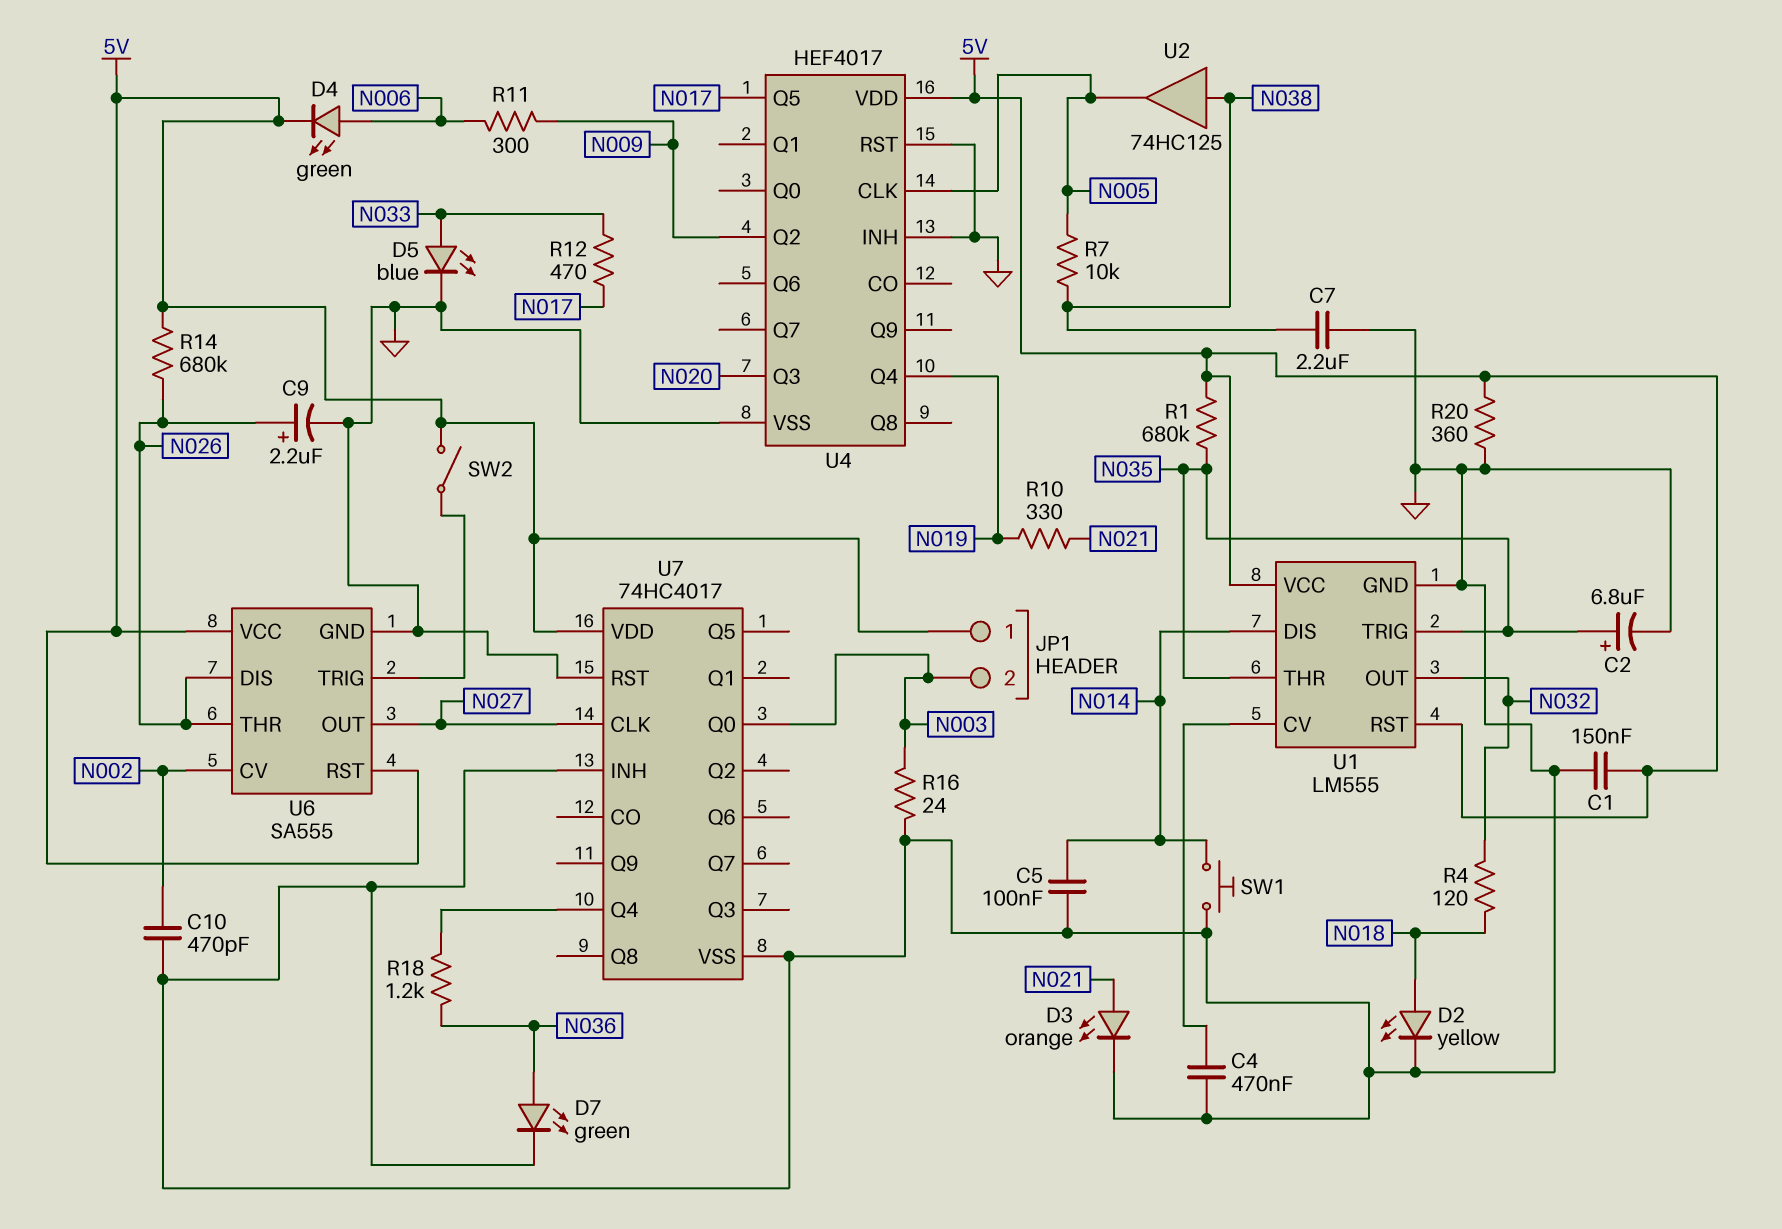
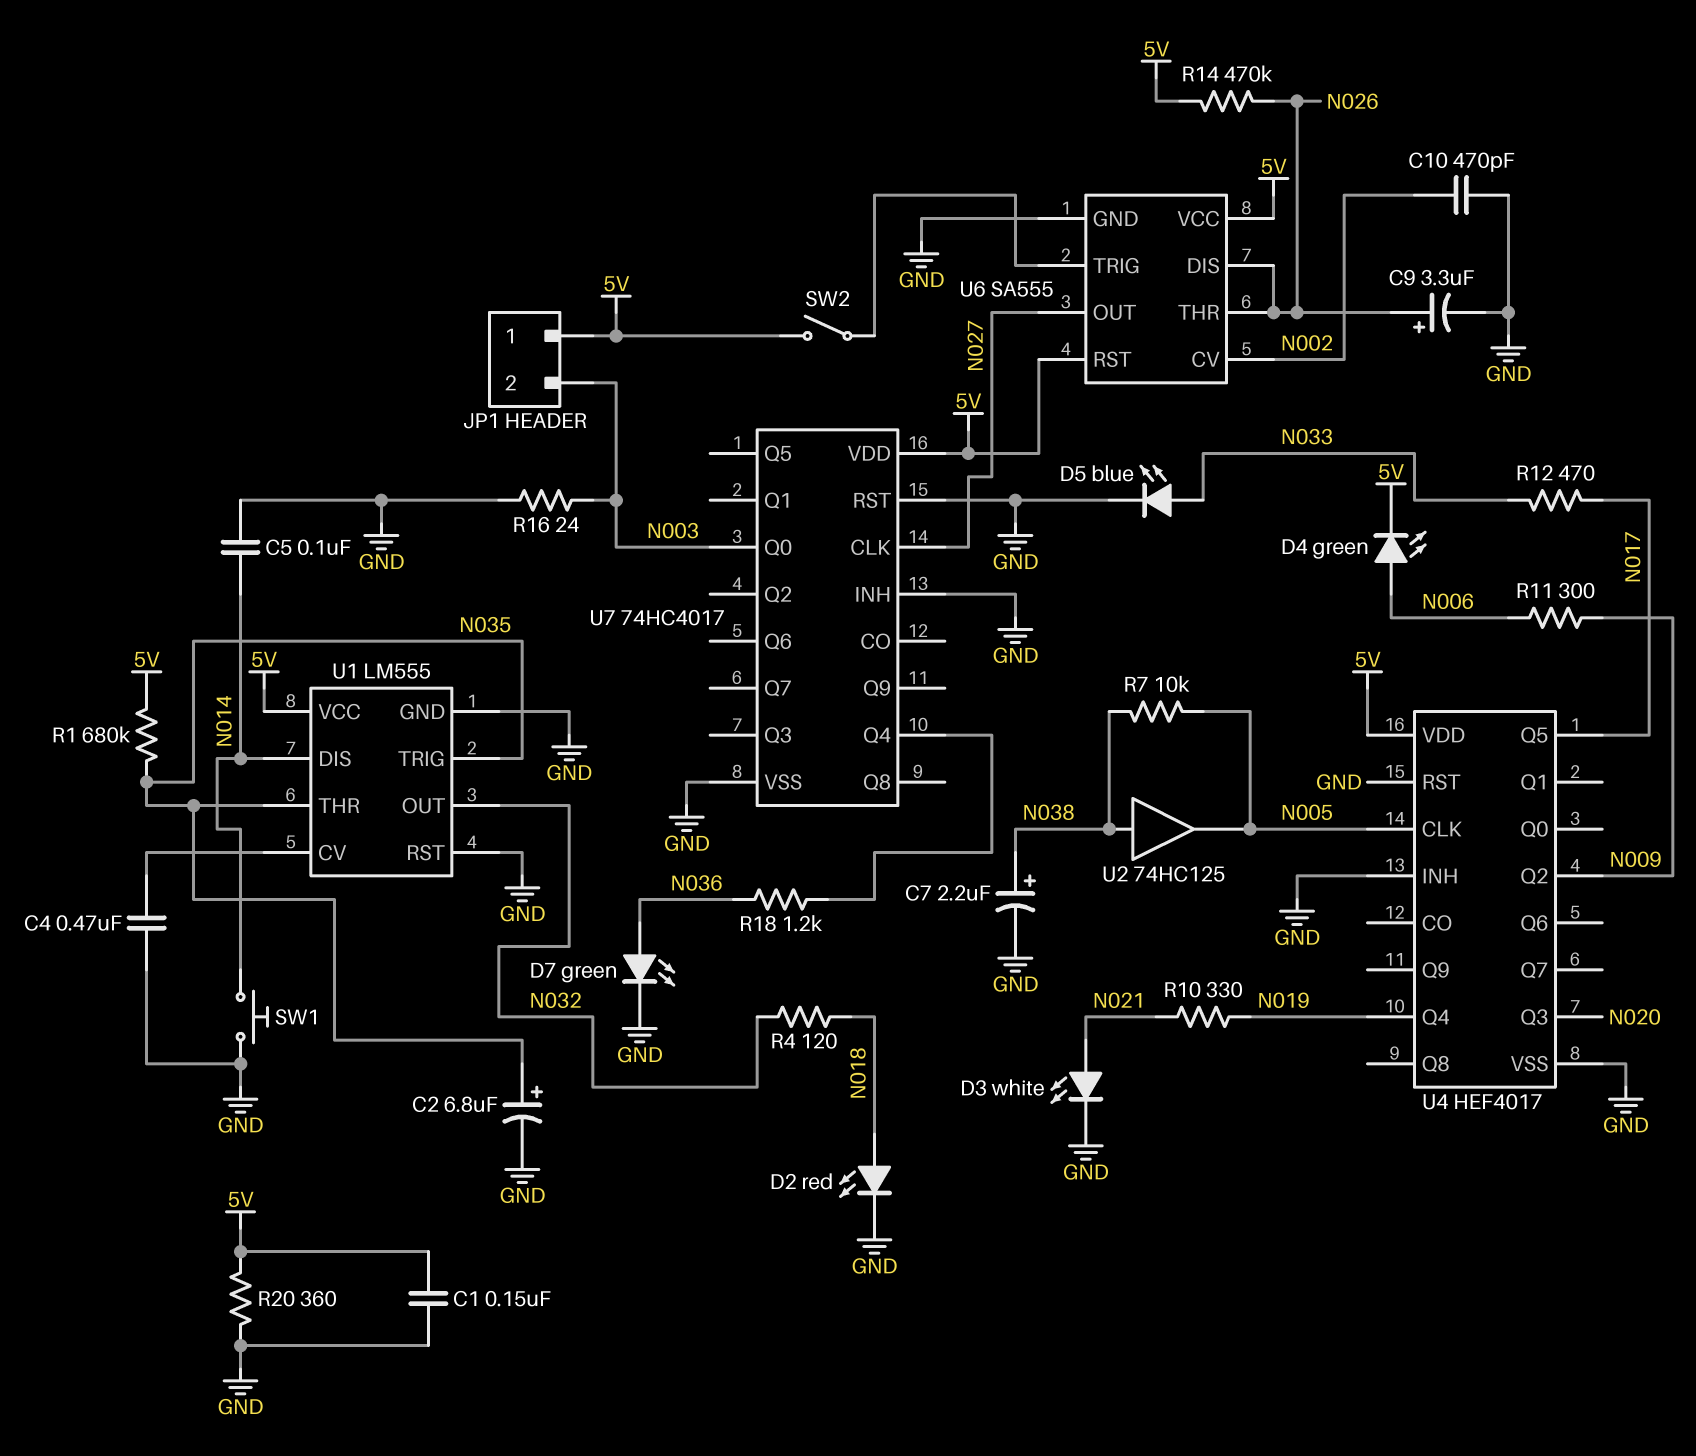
C7: 2.2uF (GND, N038) -> 2.2uF (plus N038, minus GND)
C9: 2.2uF (plus N026, minus GND) -> 3.3uF (plus N026, minus GND)
D2: LED yellow (A N018, K GND) -> LED red (A N018, K GND)
D3: LED orange (A N021, K GND) -> LED white (A N021, K GND)
R14: 680k (5V, N026) -> 470k (5V, N026)
U1 pin RST: 5V -> GND

